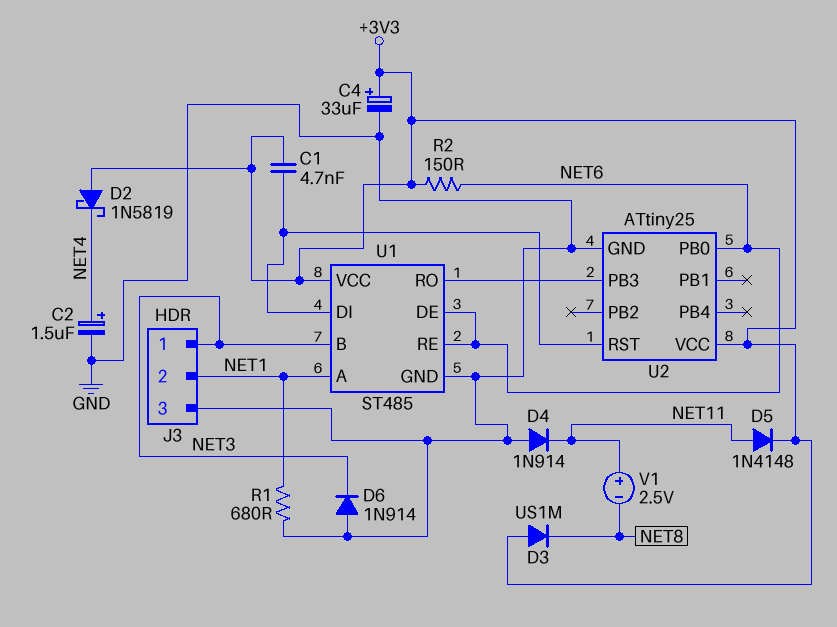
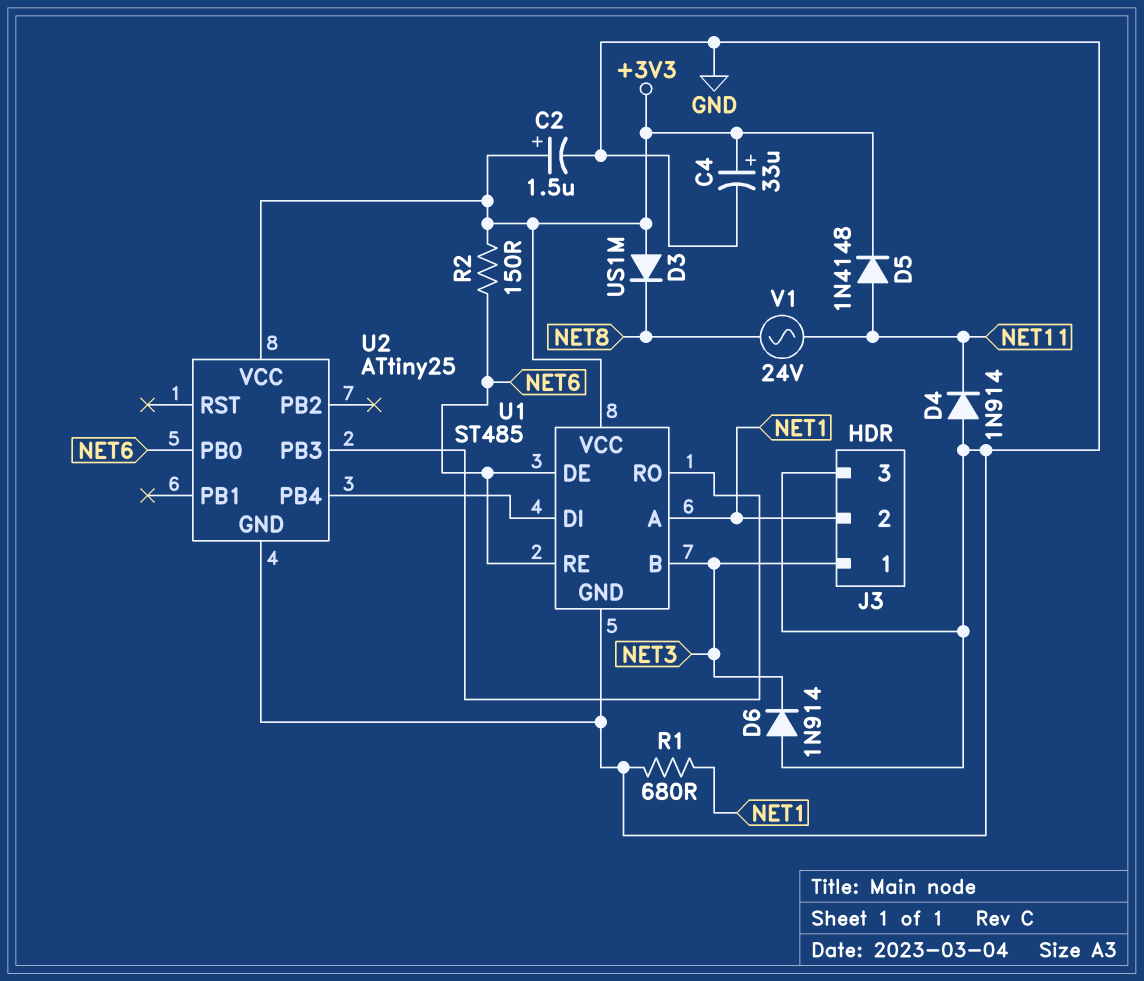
C1: 4.7nF (+3V3, U1/DI) -> none
C2: 1.5uF (plus NET4, minus GND) -> 1.5uF (plus +3V3, minus GND)
D2: schottky 1N5819 (A +3V3, K NET4) -> none
U2 pin PB4: none -> U1/DI
U2 pin RST: U1/DI -> none
V1: 2.5V (plus NET11, minus NET8) -> AC 24V (NET8, NET11)

